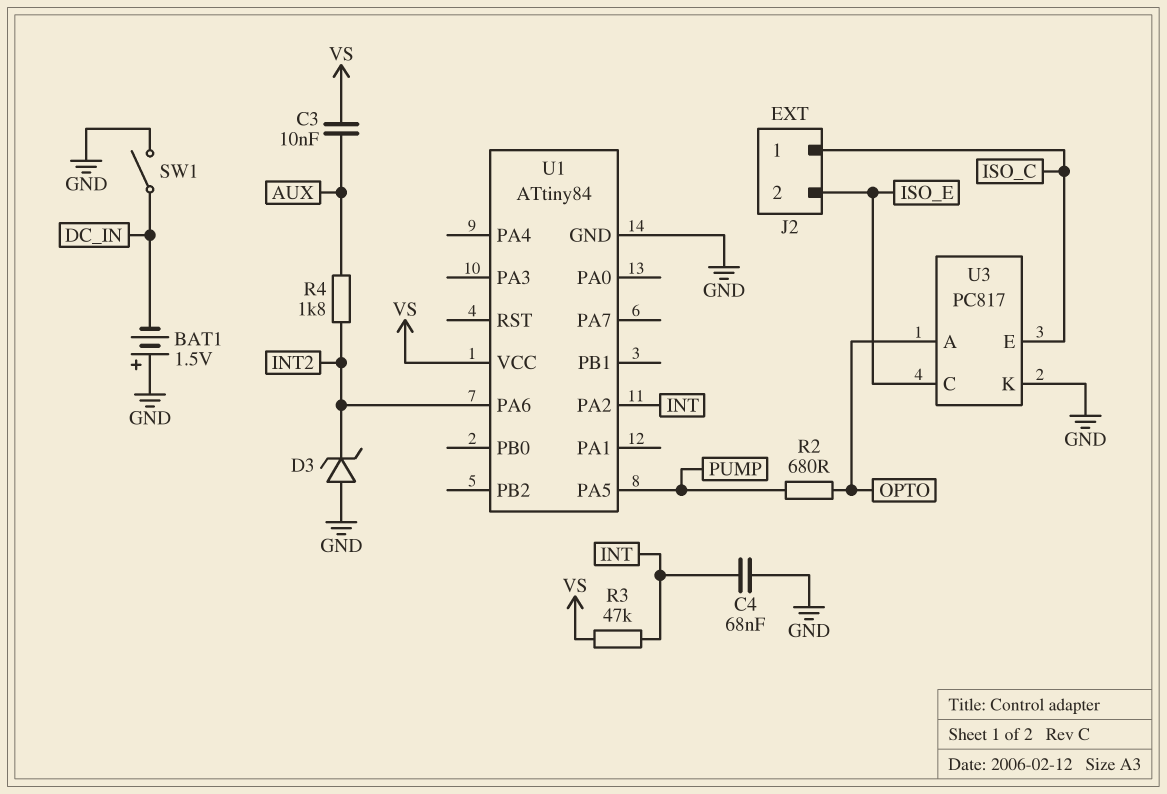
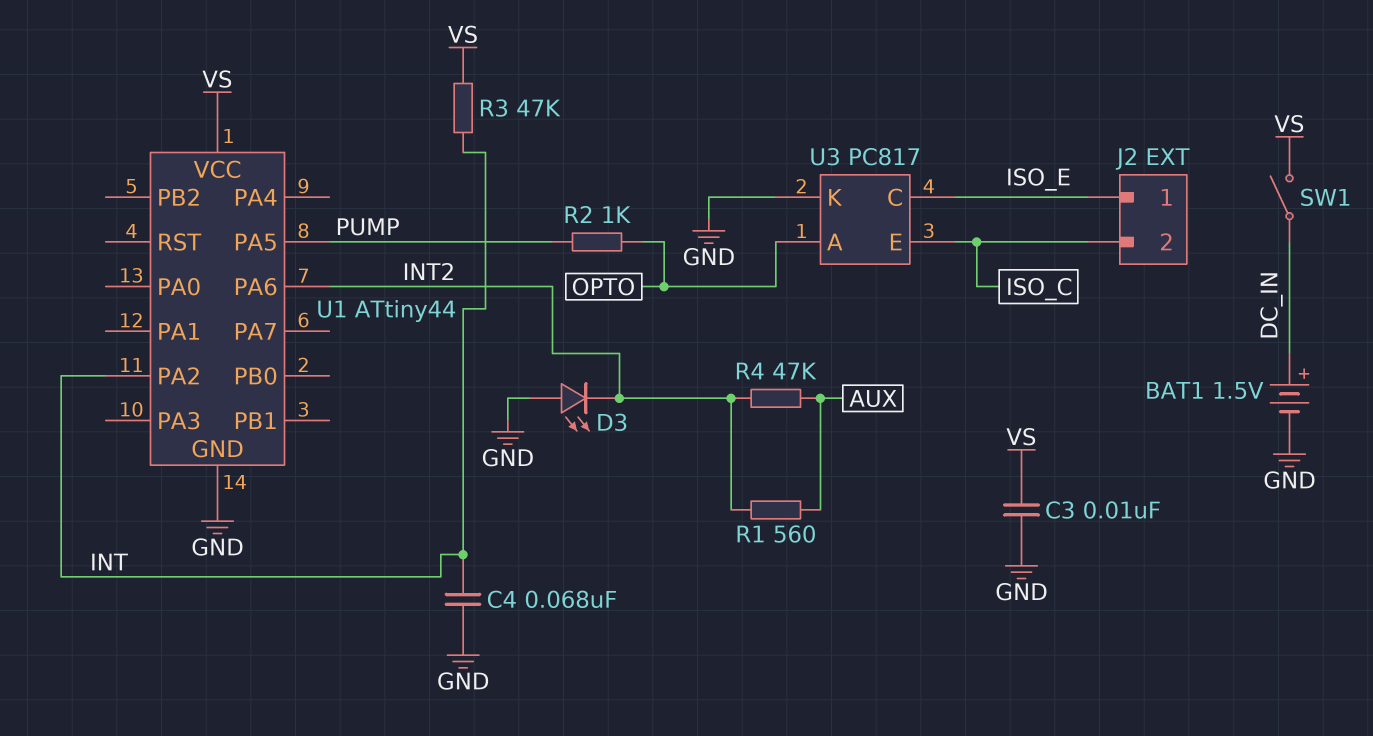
BAT1: 1.5V (plus GND, minus DC_IN) -> 1.5V (plus DC_IN, minus GND)
C3: 10nF (AUX, VS) -> 10nF (GND, VS)
D3: zener (A GND, K INT2) -> LED (A GND, K INT2)
J2 pin 1: ISO_C -> ISO_E
J2 pin 2: ISO_E -> ISO_C
R1: none -> 560 (AUX, INT2)
R2: 680 (OPTO, PUMP) -> 1k (OPTO, PUMP)
R4: 1.8k (AUX, INT2) -> 47k (AUX, INT2)
SW1: switch (DC_IN, GND) -> switch (DC_IN, VS)
U1: ATtiny84 -> ATtiny44

